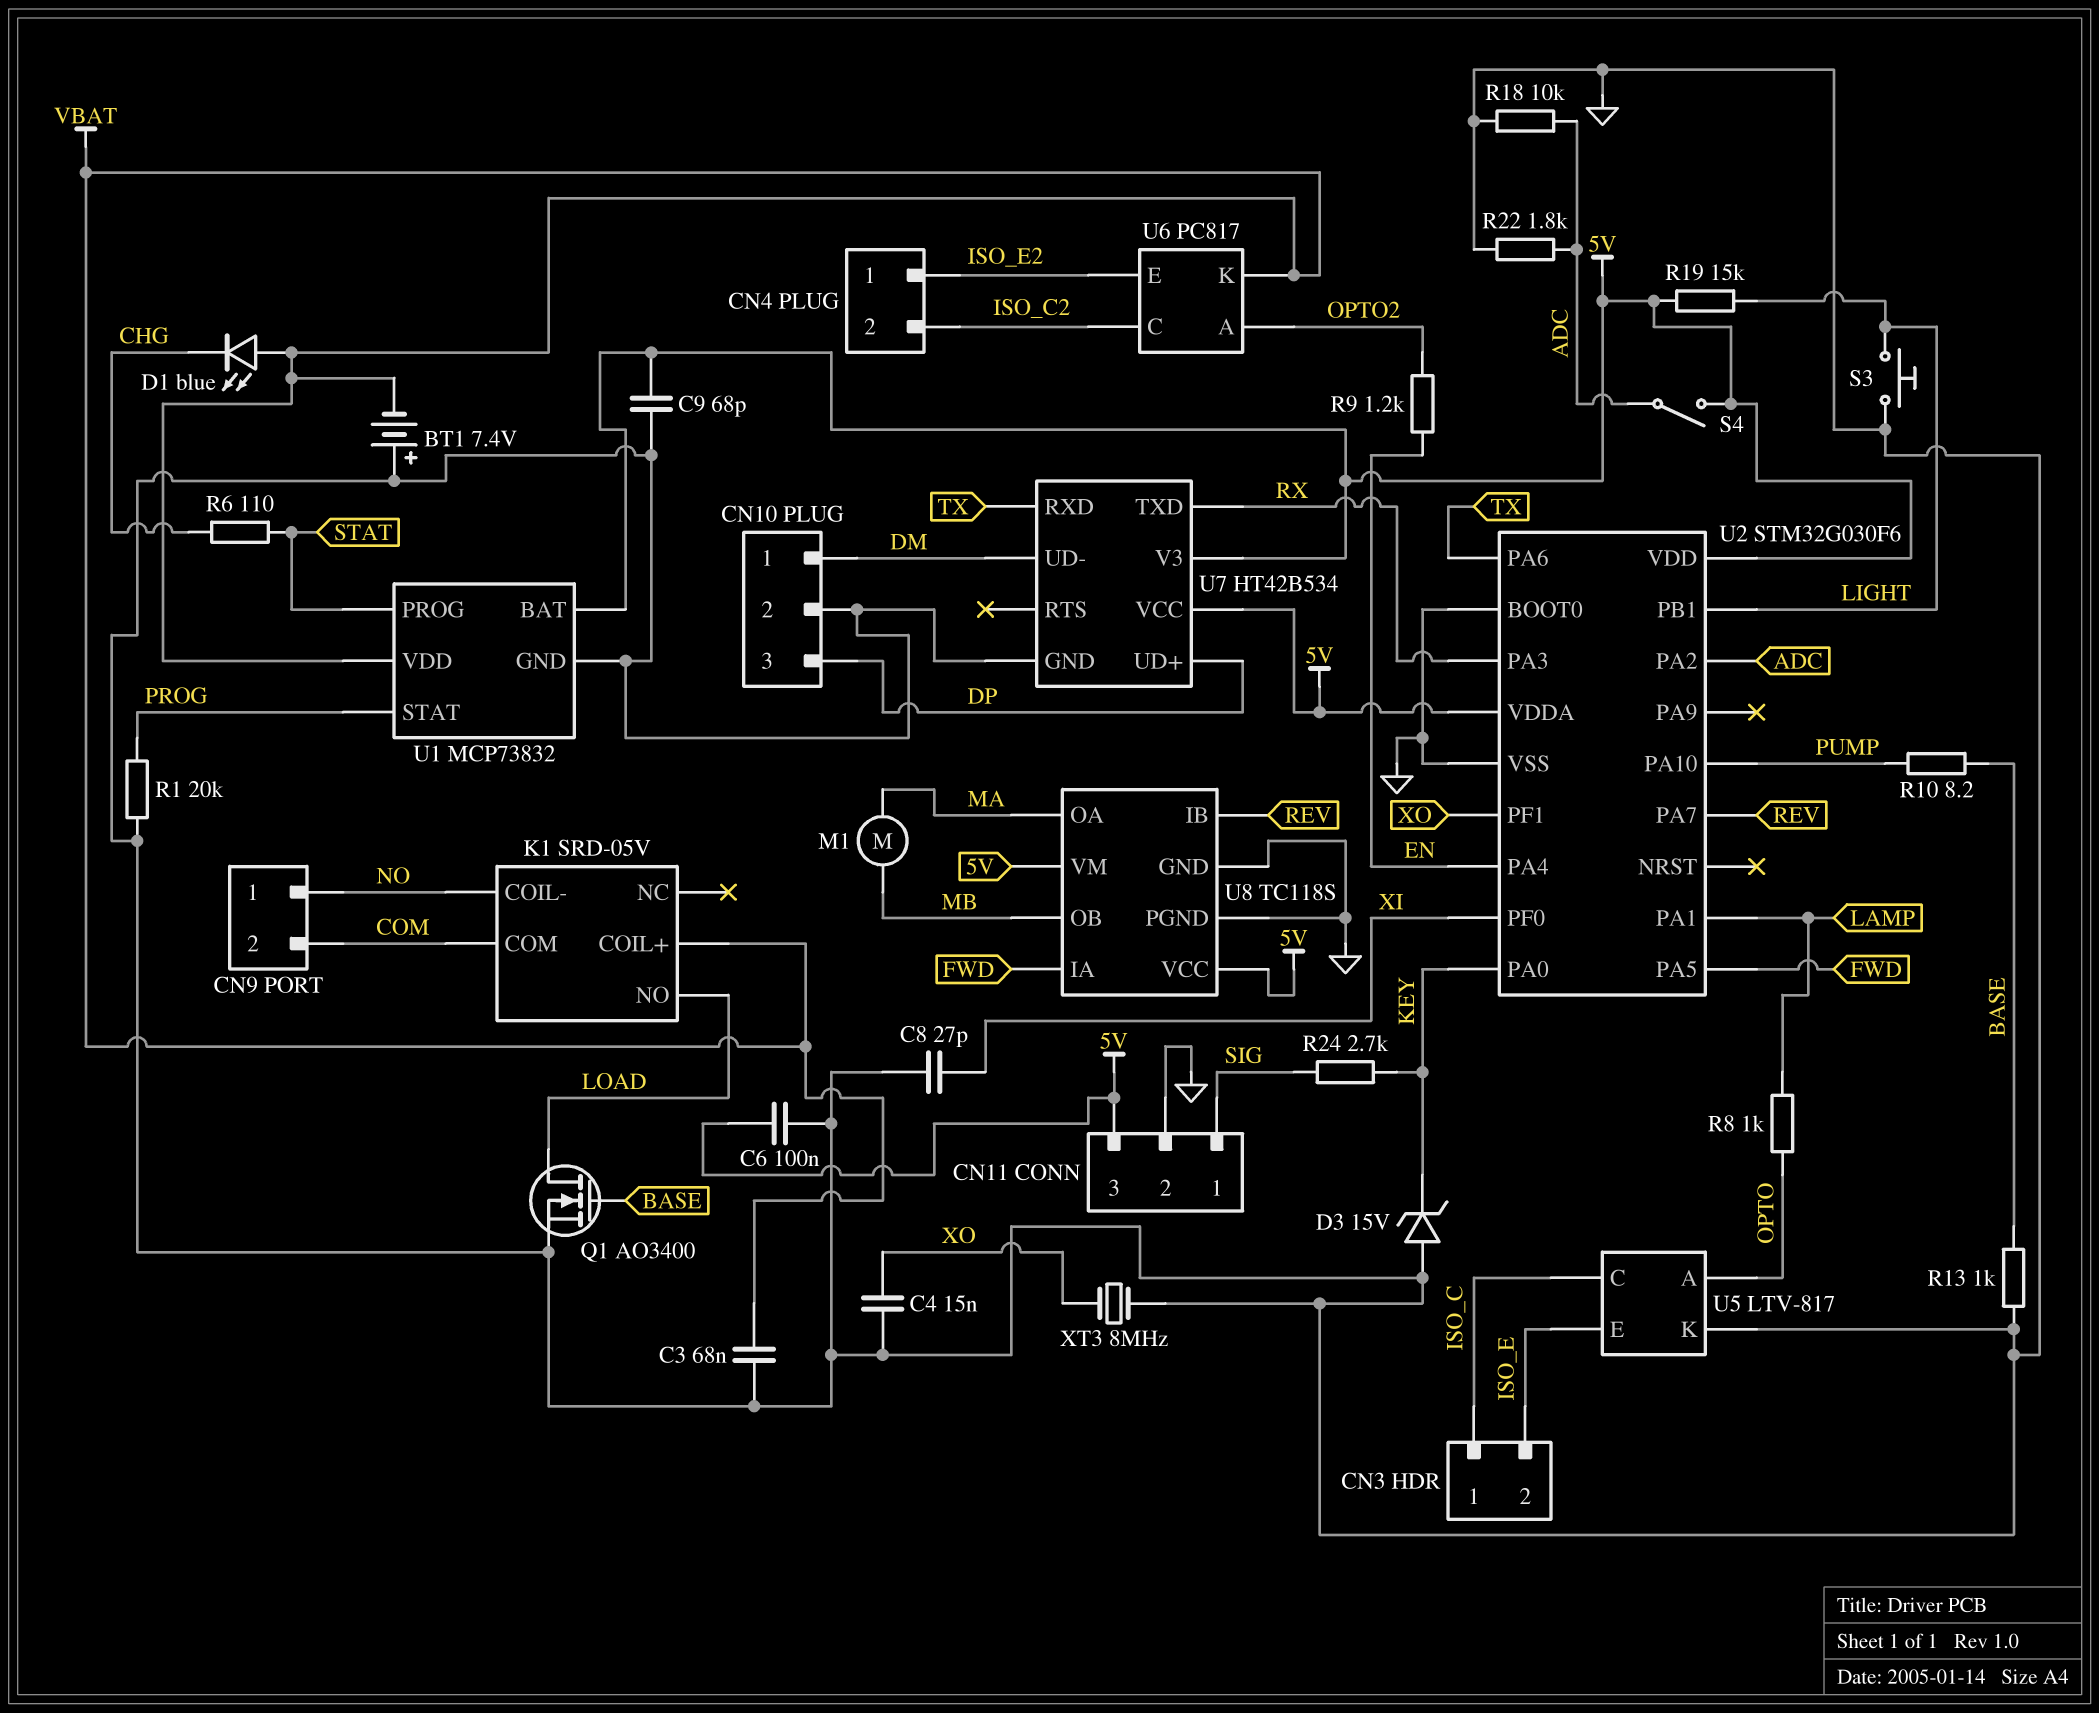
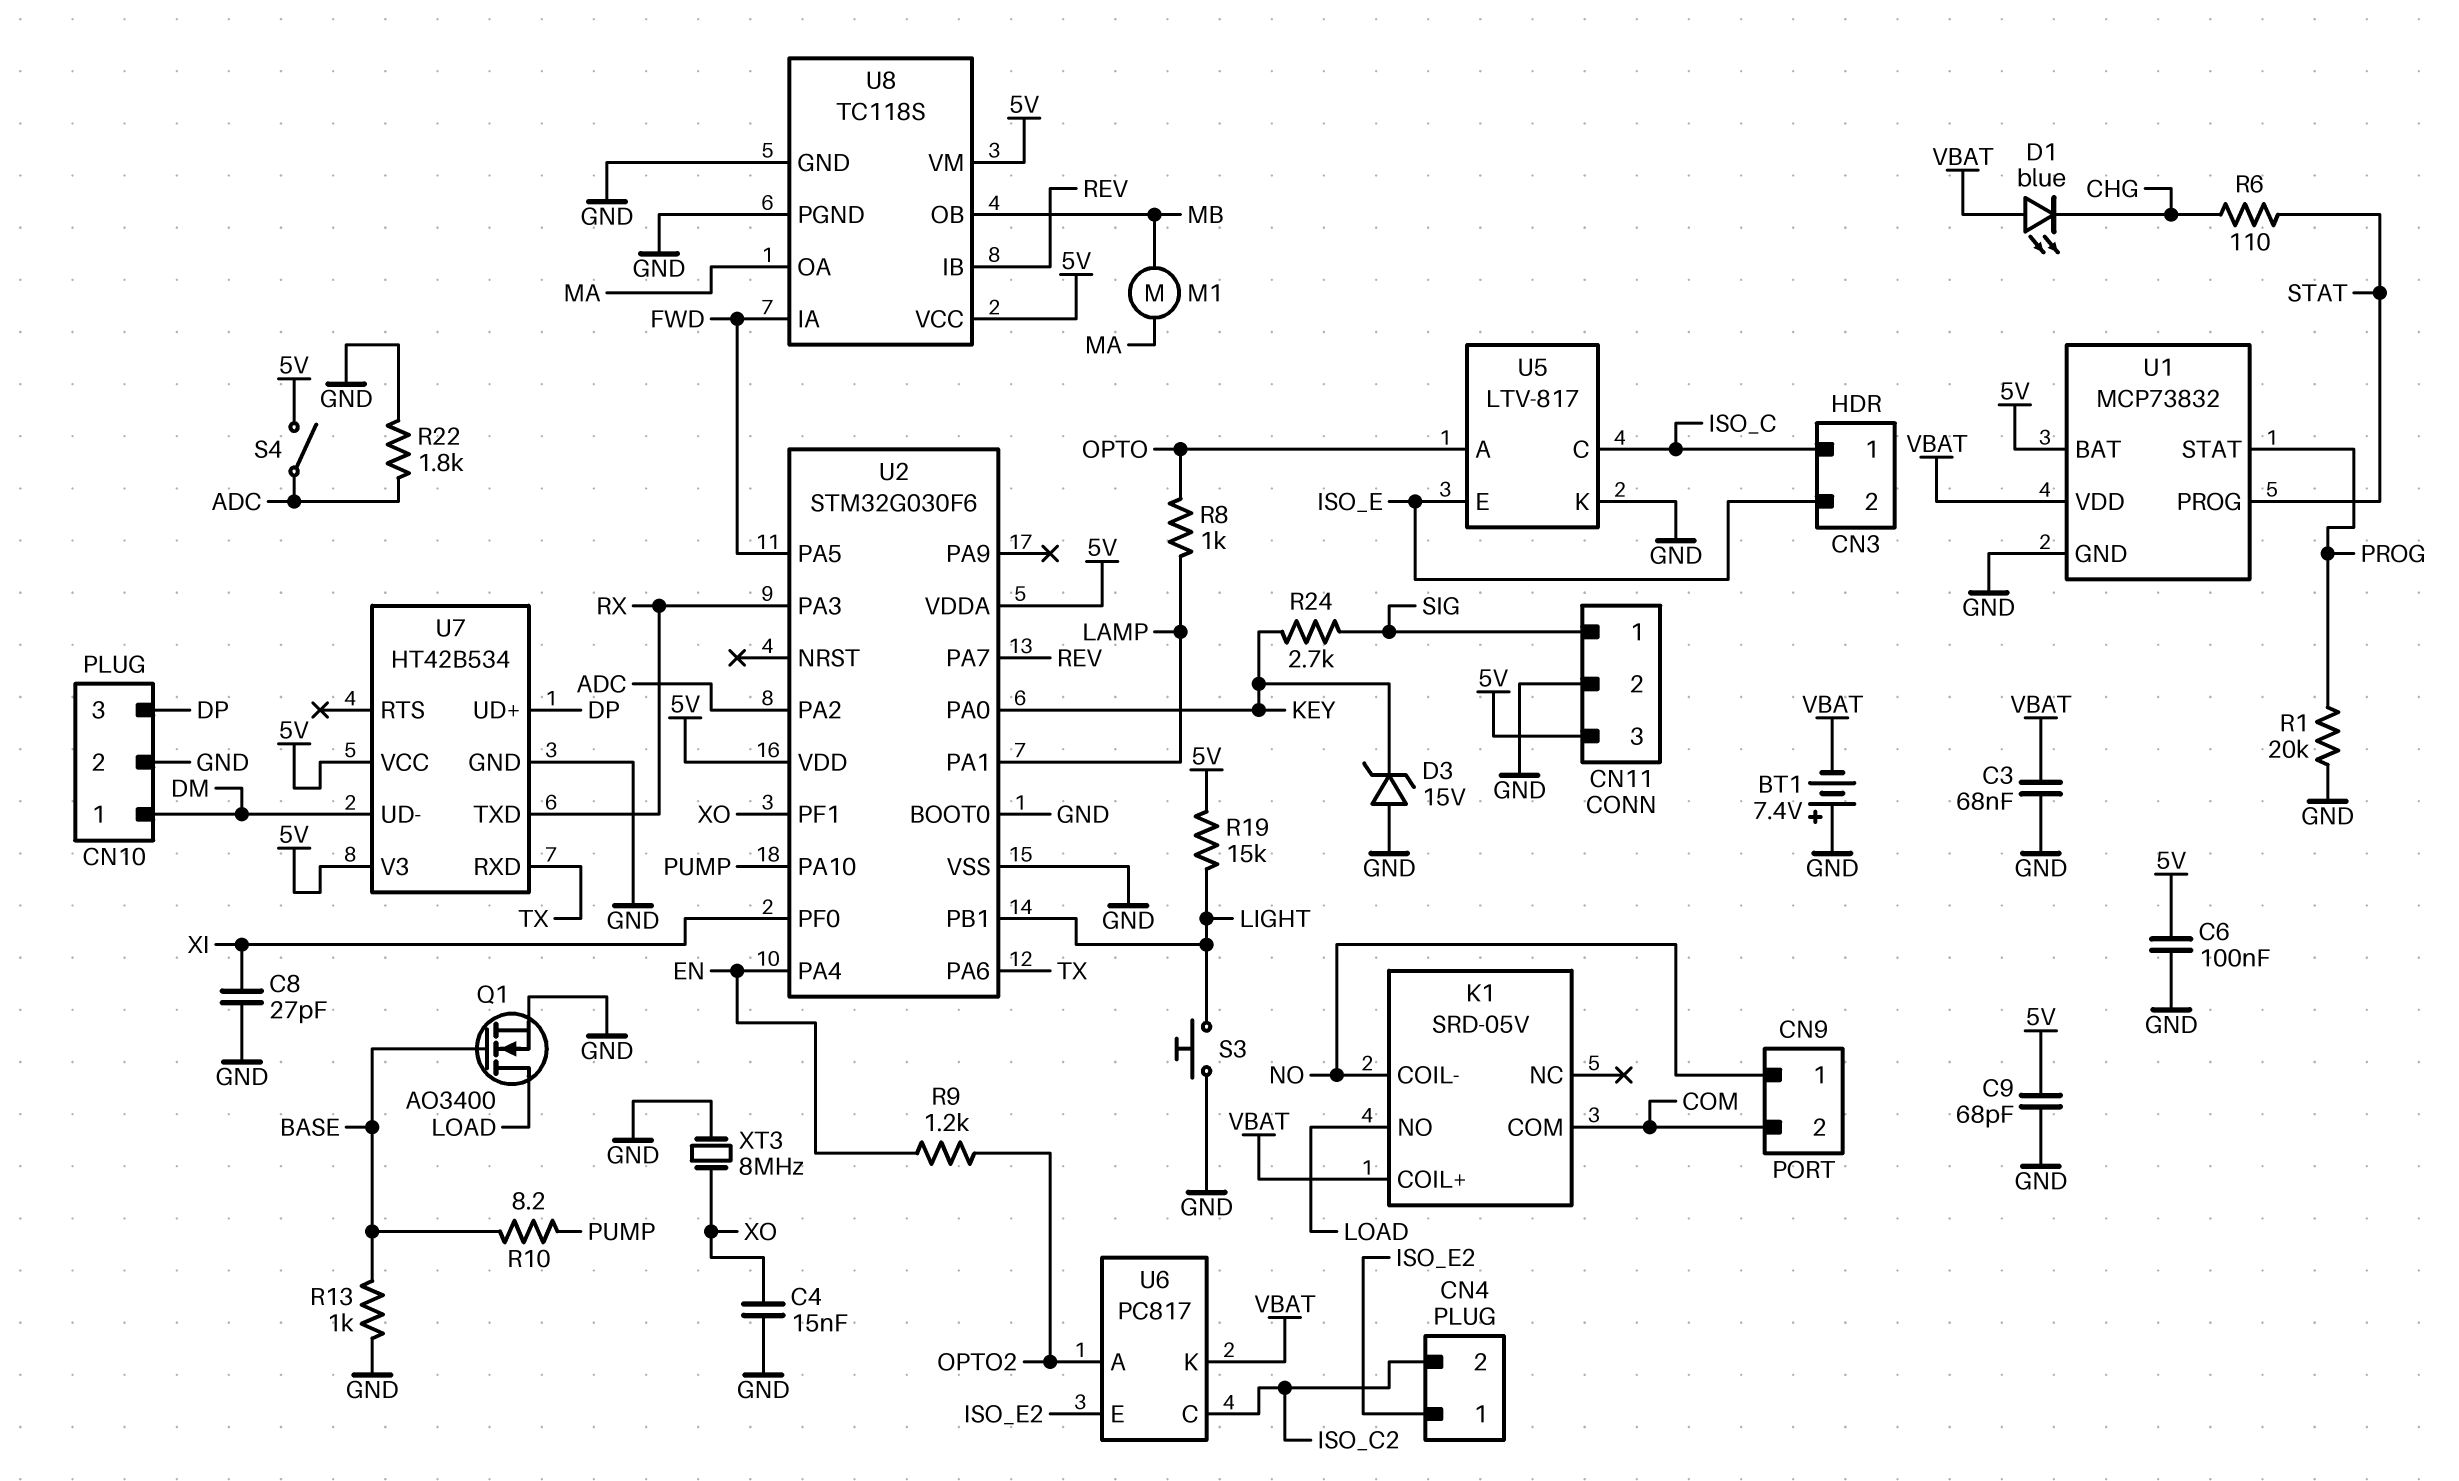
R18: 10k (ADC, GND) -> none

